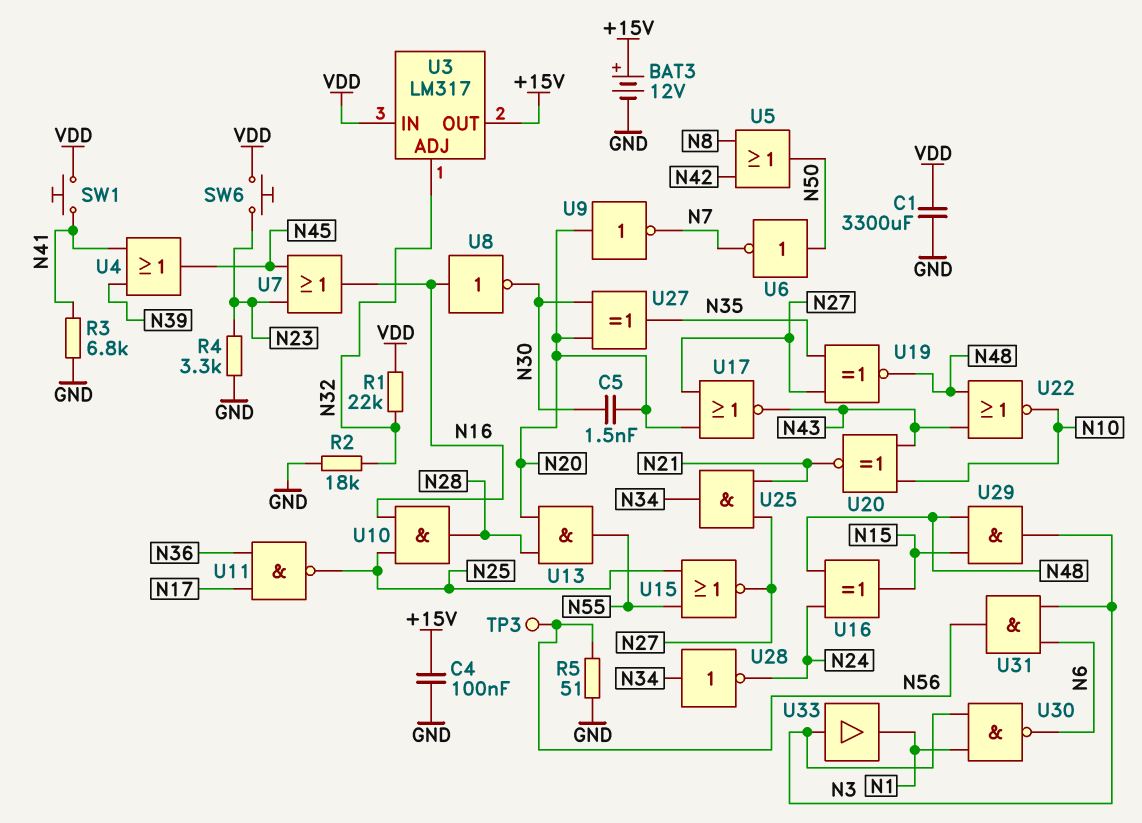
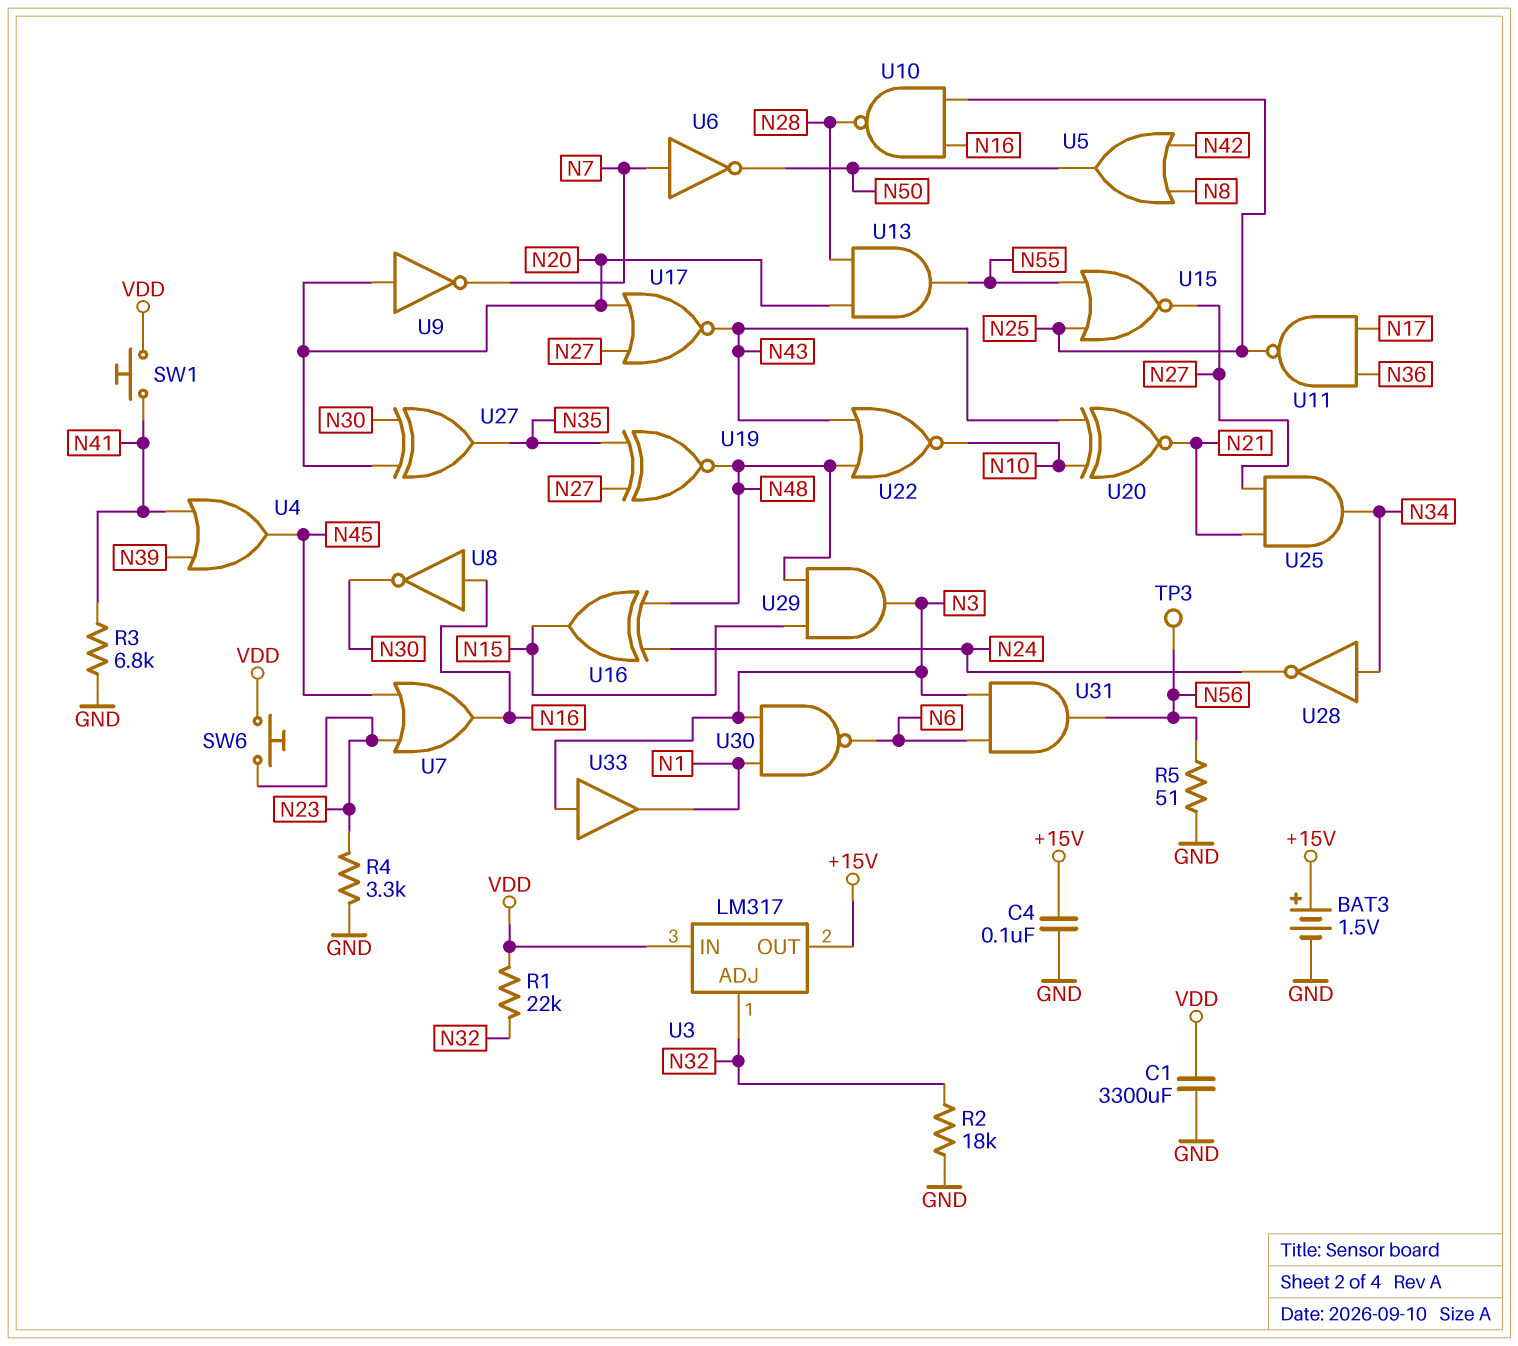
BAT3: 12V (plus +15V, minus GND) -> 1.5V (plus +15V, minus GND)
C5: 1.5nF (N20, N30) -> none
U6: NOT (in N50, out N7) -> NOT (in N7, out N50)
U10: AND (in N16, in N25, out N28) -> NAND (in N16, in N25, out N28)

